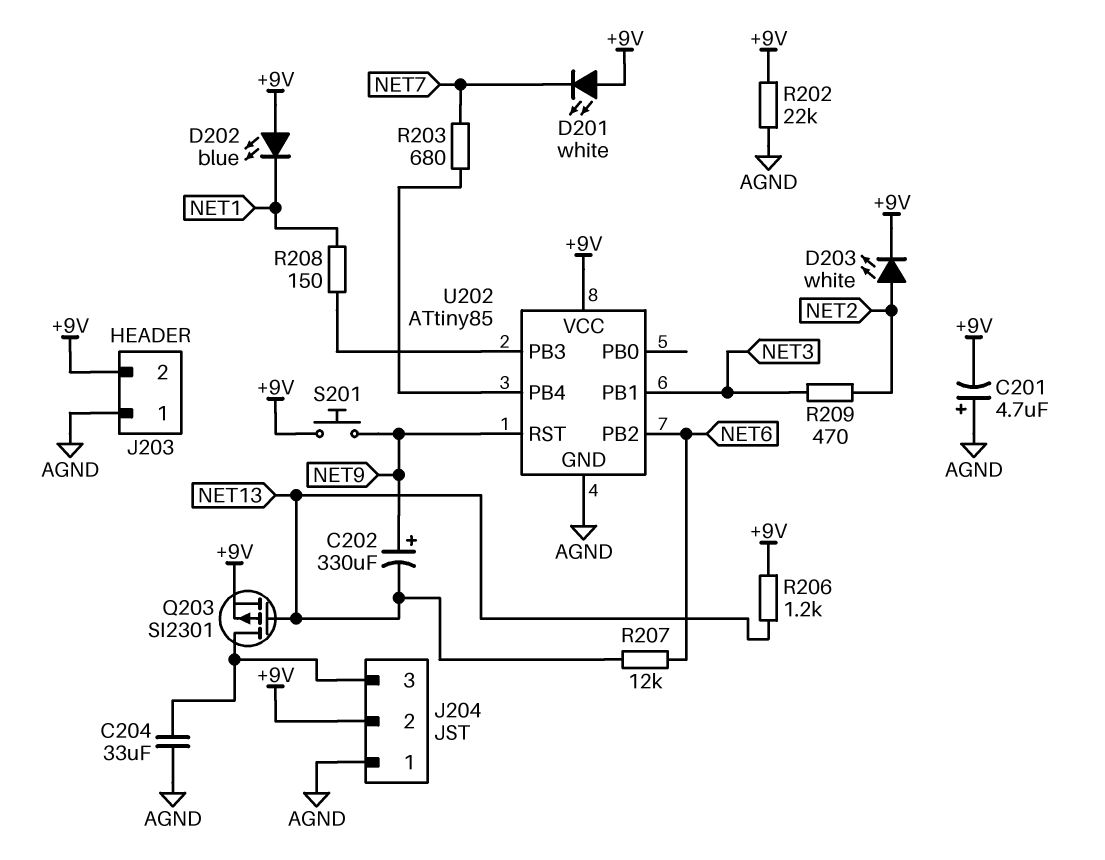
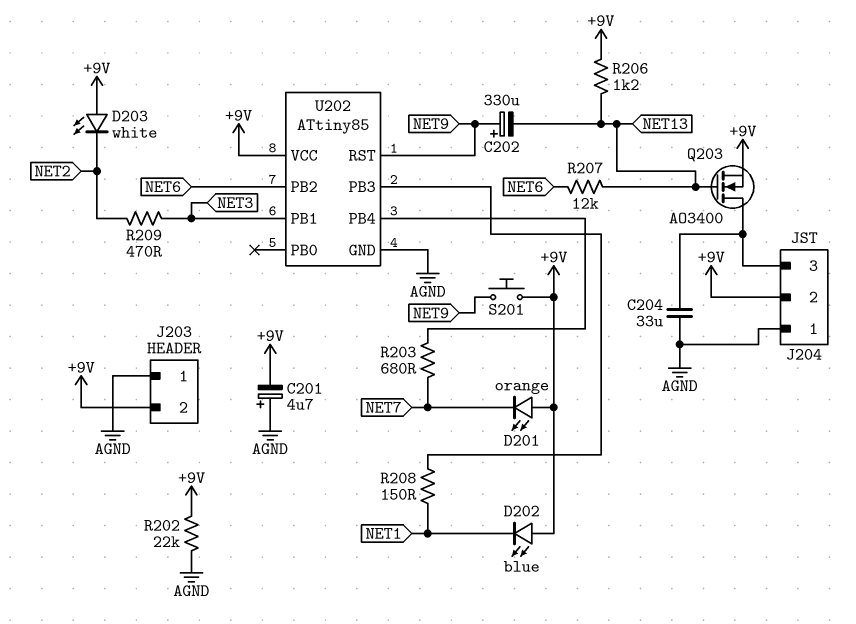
D201: LED white (A +9V, K NET7) -> LED orange (A +9V, K NET7)
D203: LED white (A NET2, K +9V) -> LED white (A +9V, K NET2)
Q203: PMOS SI2301 (G NET13, D J204/3, S +9V) -> NMOS AO3400 (G NET13, D J204/3, S +9V)

